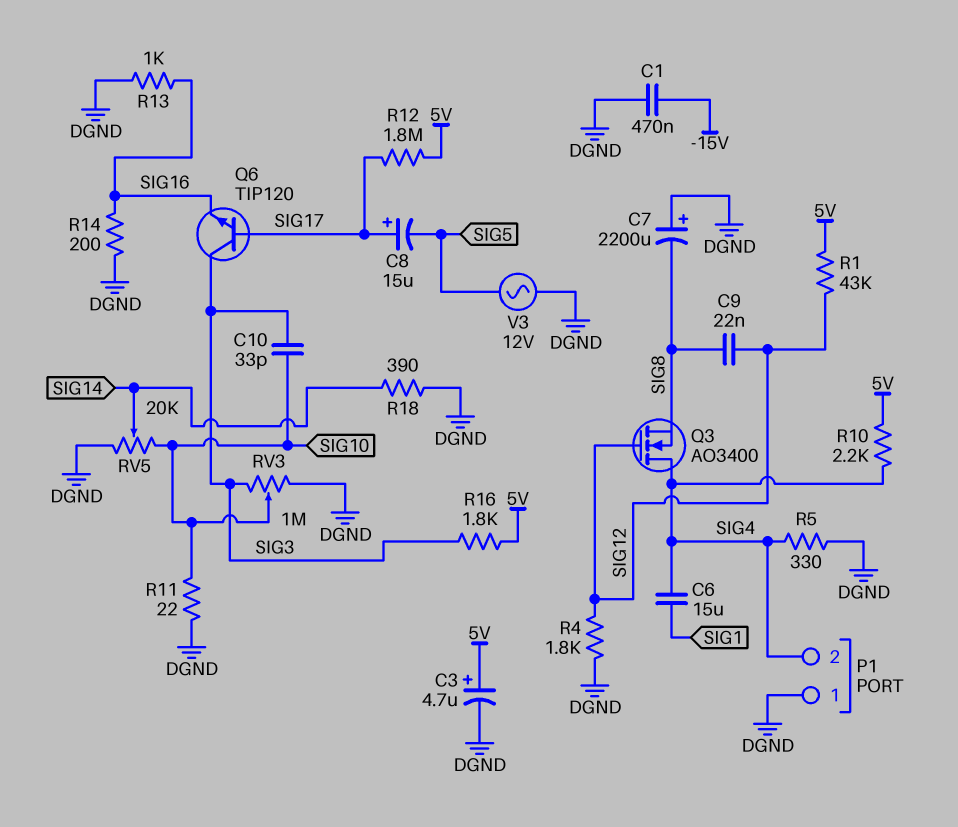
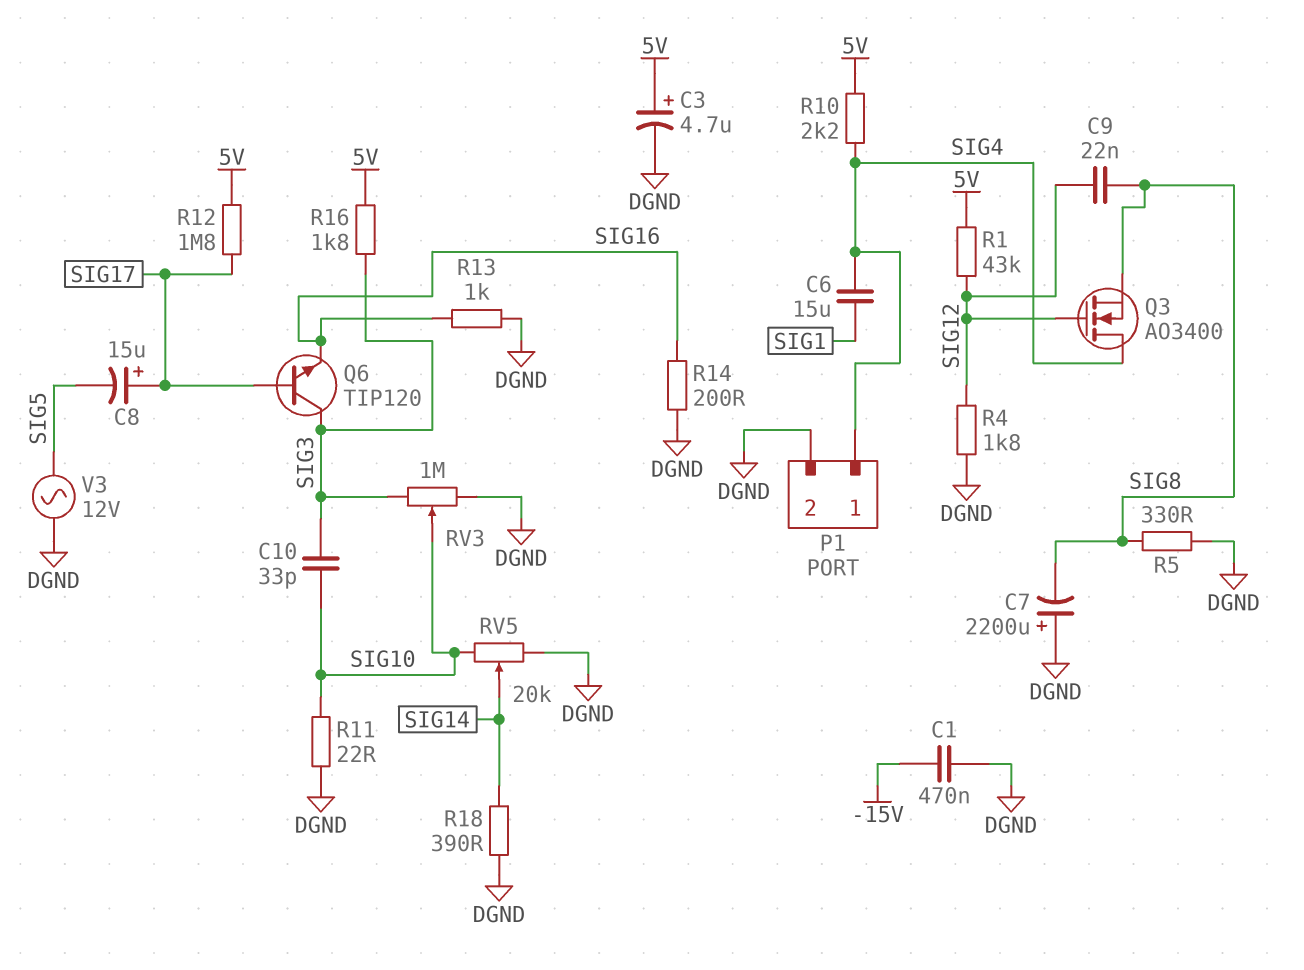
P1 pin 1: DGND -> SIG4
P1 pin 2: SIG4 -> DGND
R5: 330 (DGND, SIG4) -> 330 (DGND, SIG8)

